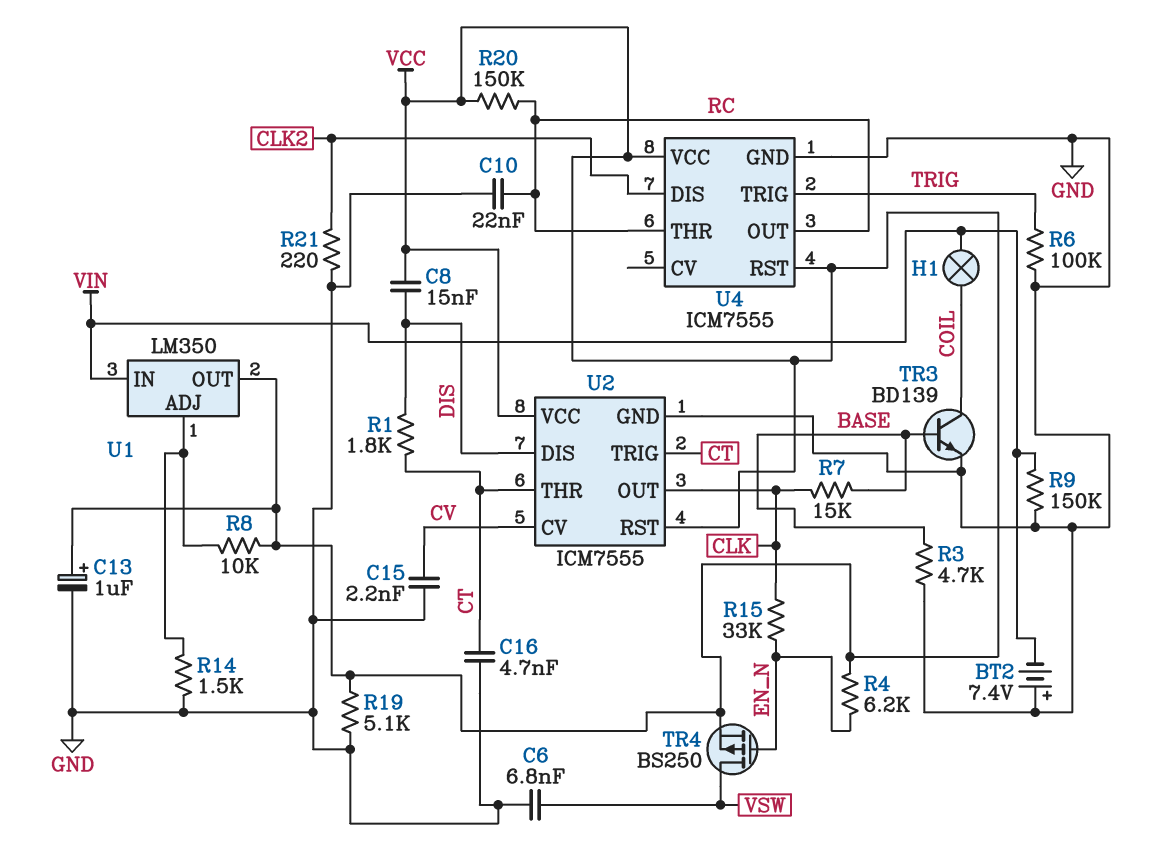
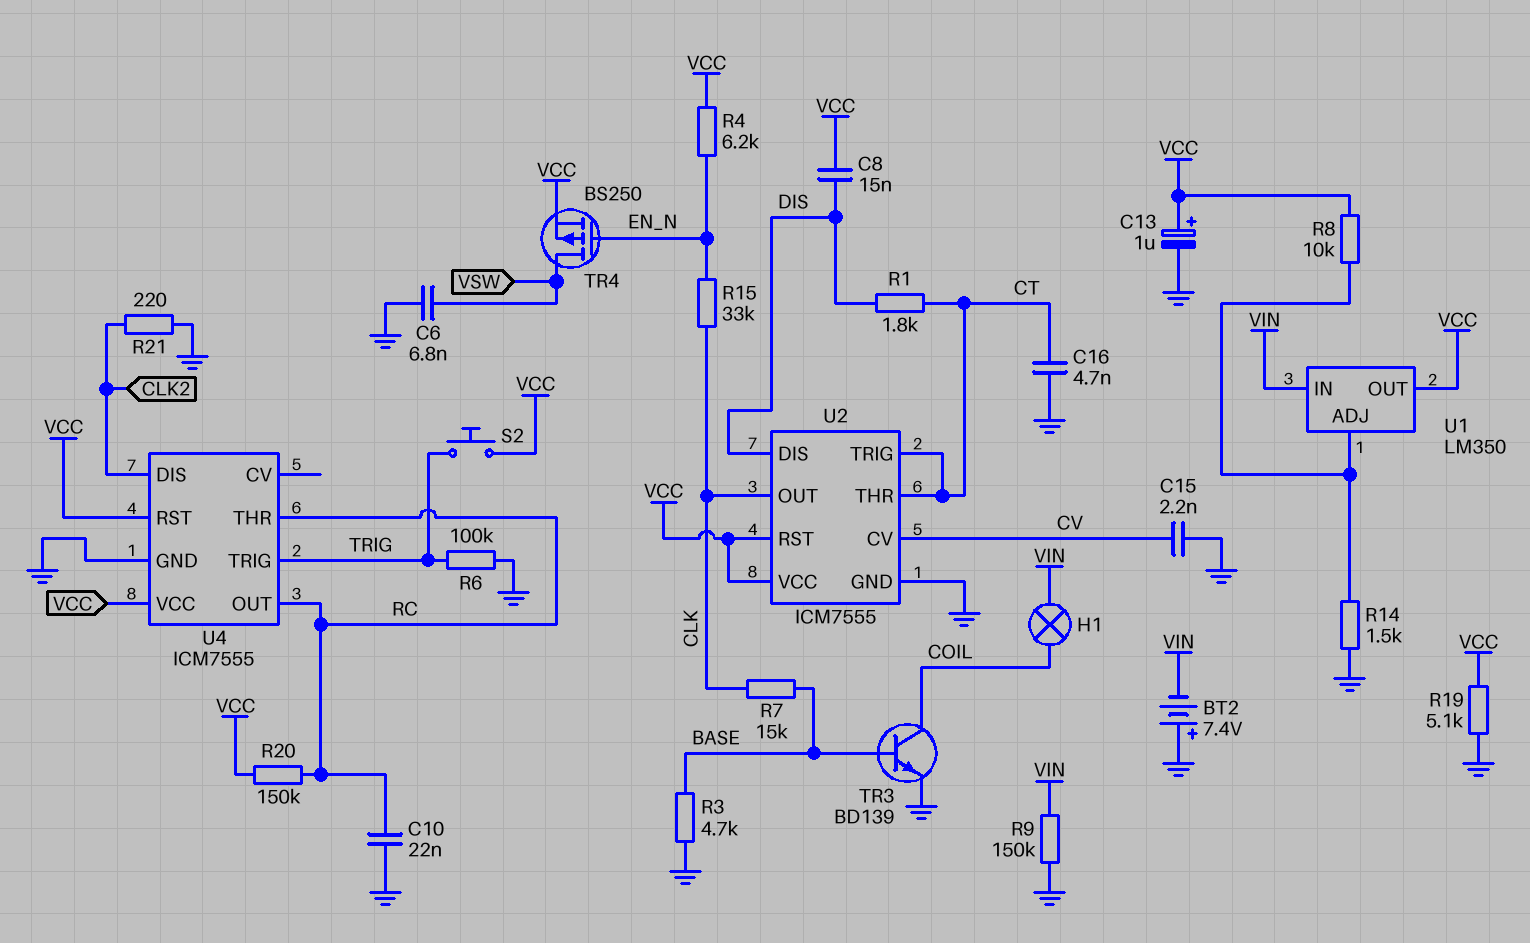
S2: none -> button (TRIG, VCC)

